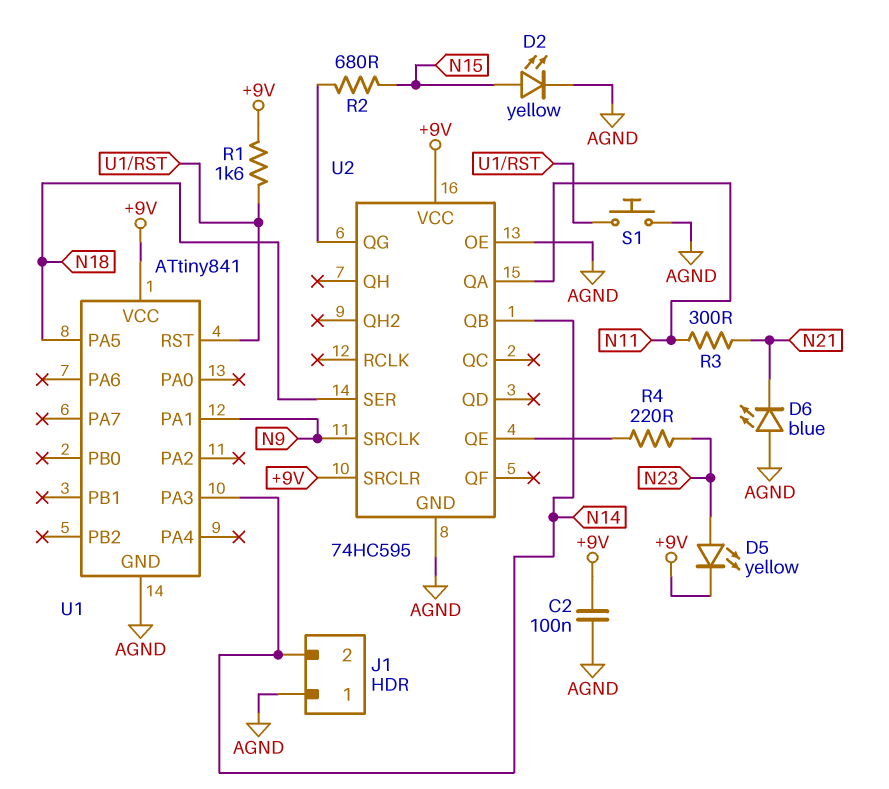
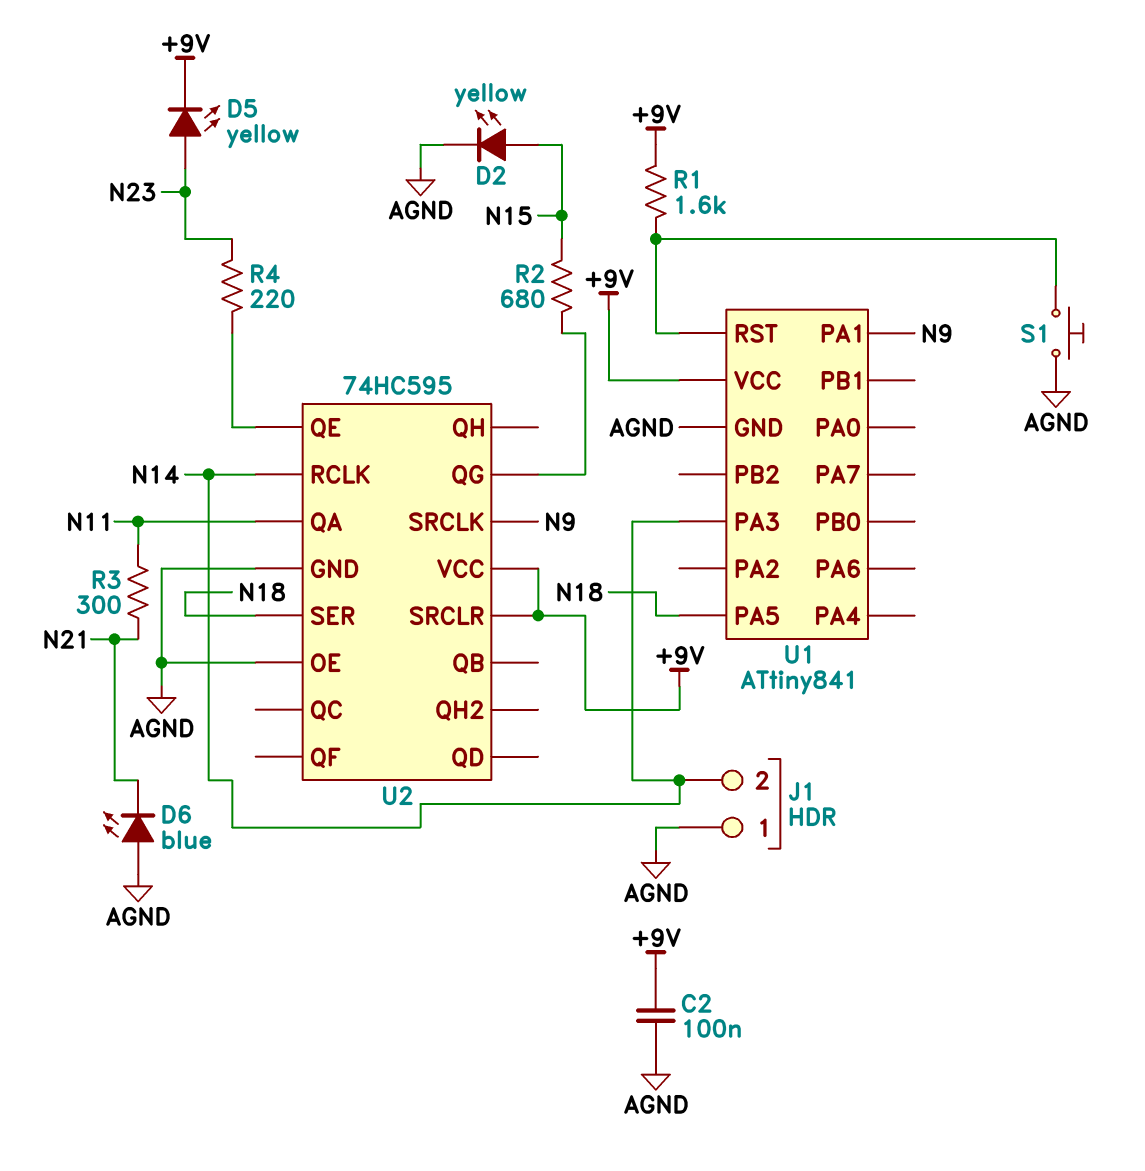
U2 pin QB: N14 -> none
U2 pin RCLK: none -> N14

